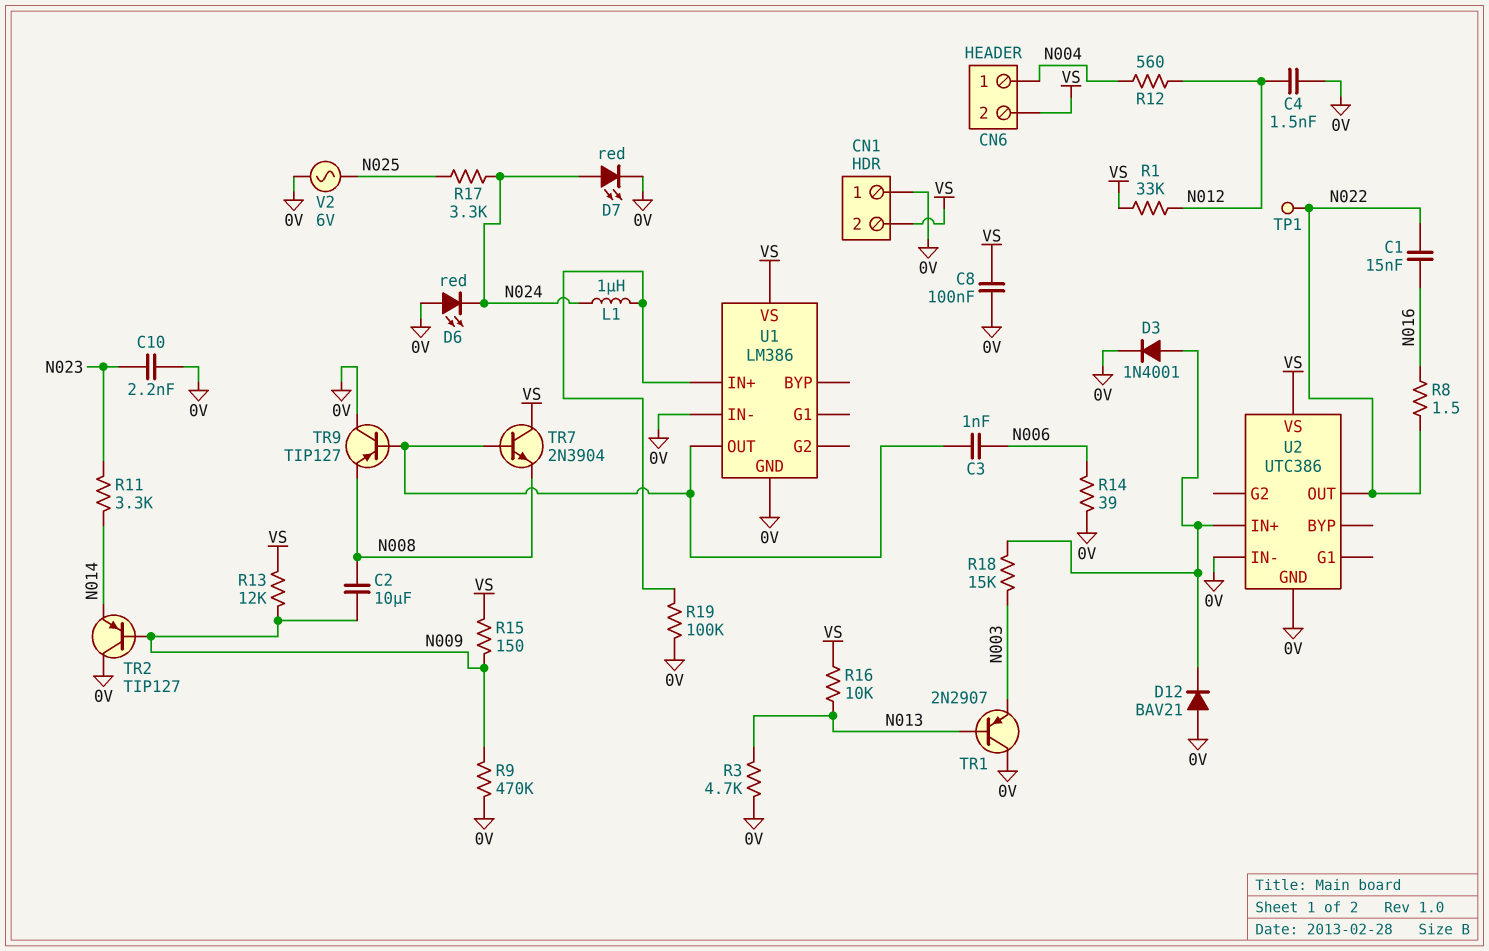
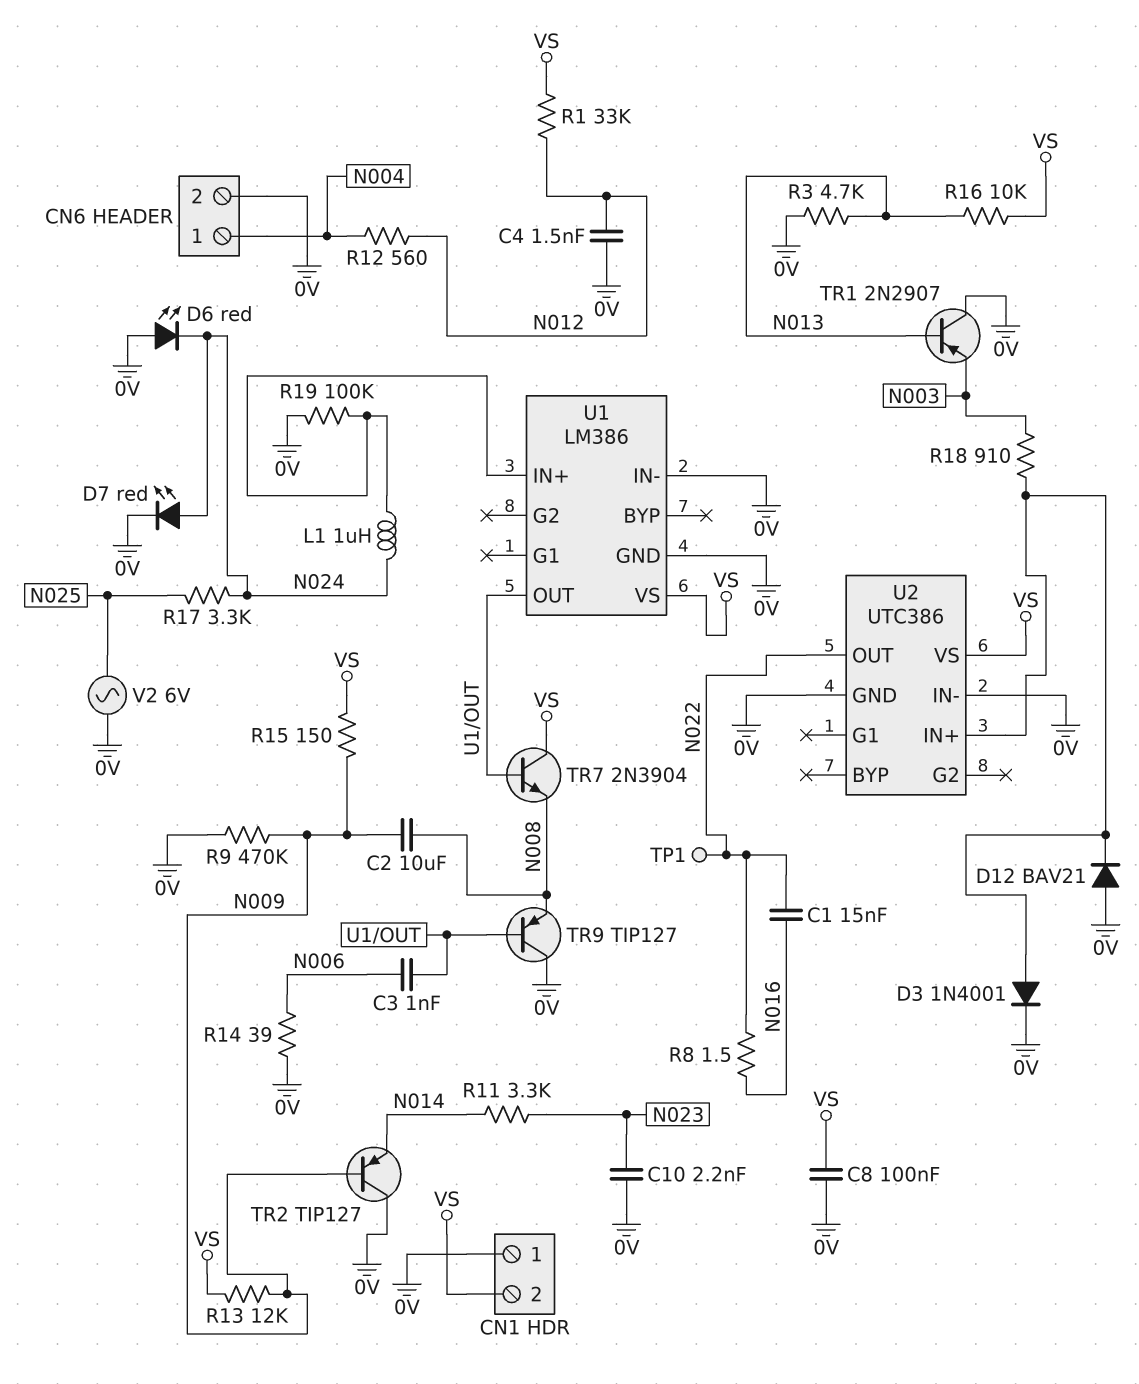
CN6 pin 2: VS -> 0V
R18: 15k (N003, U2/IN+) -> 910 (N003, U2/IN+)

